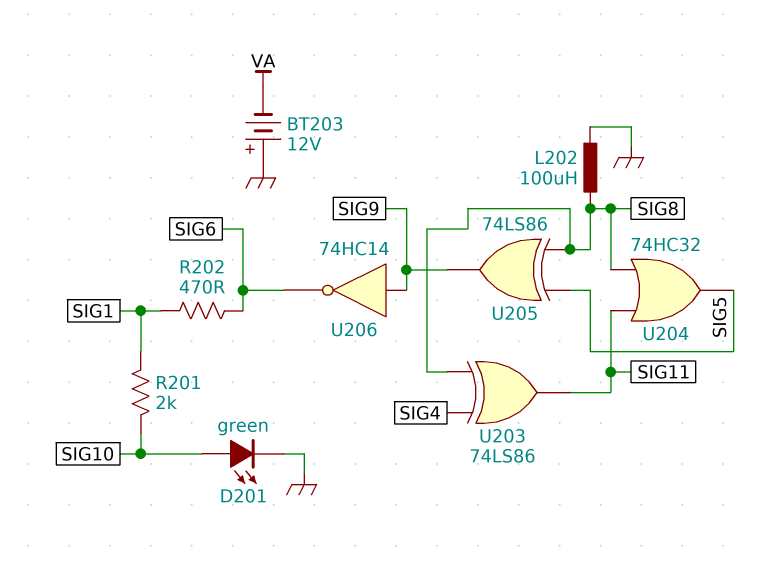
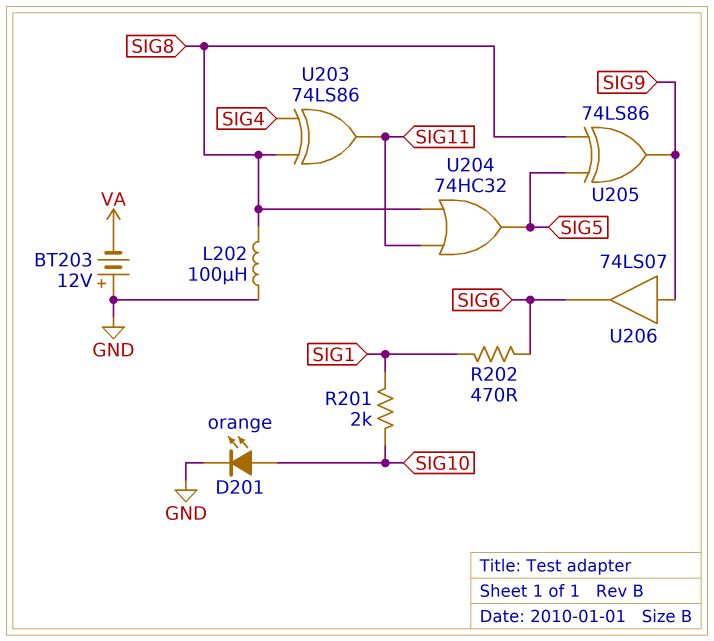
D201: LED green (A SIG10, K GND) -> LED orange (A SIG10, K GND)
U206: NOT 74HC14 (in SIG9, out SIG6) -> buffer 74LS07 (in SIG9, out SIG6)

